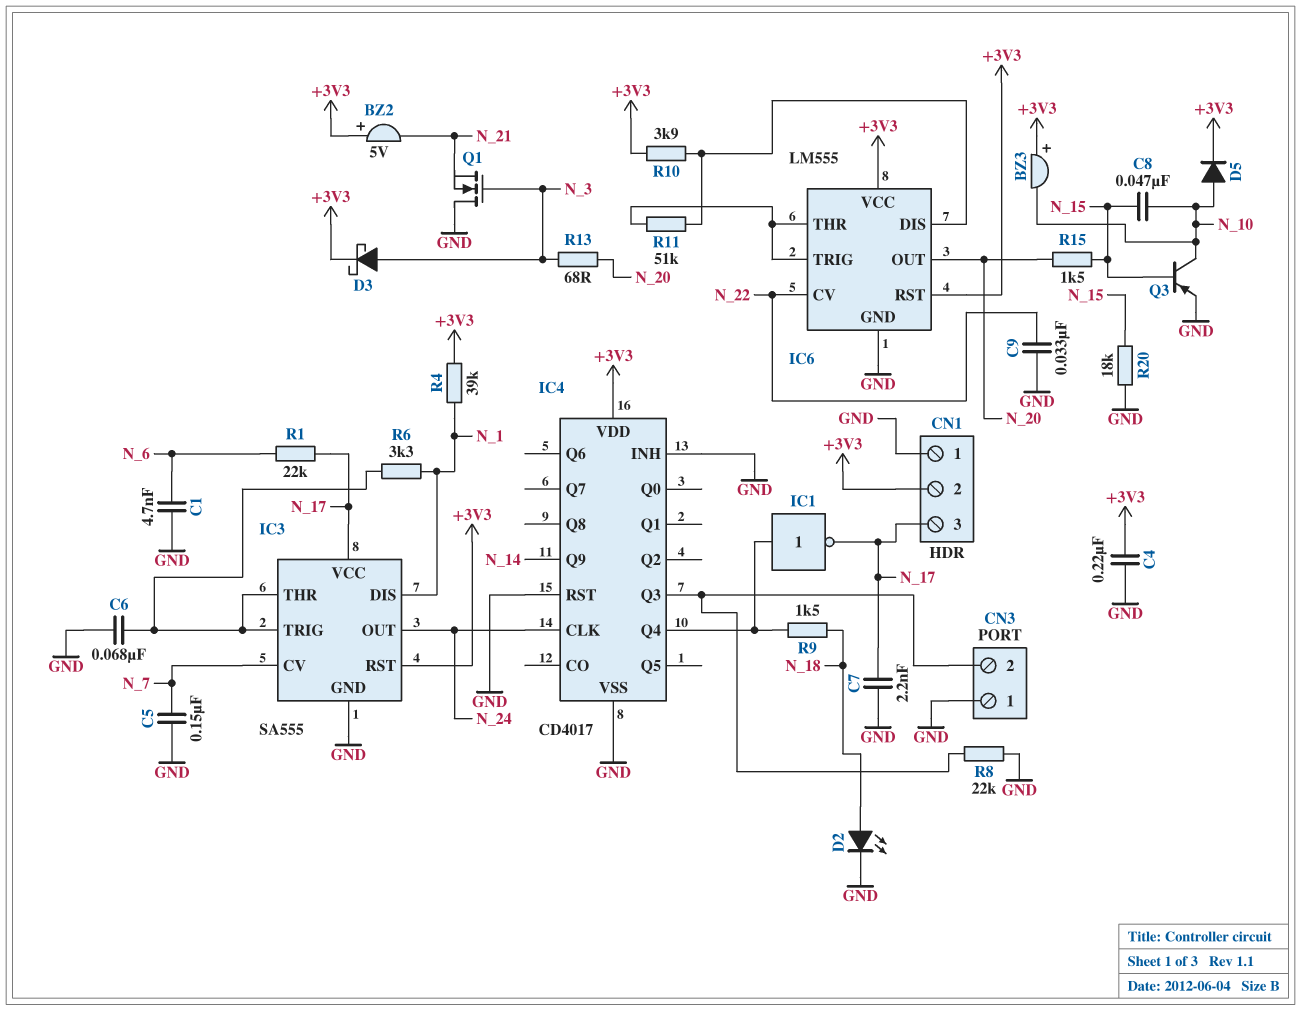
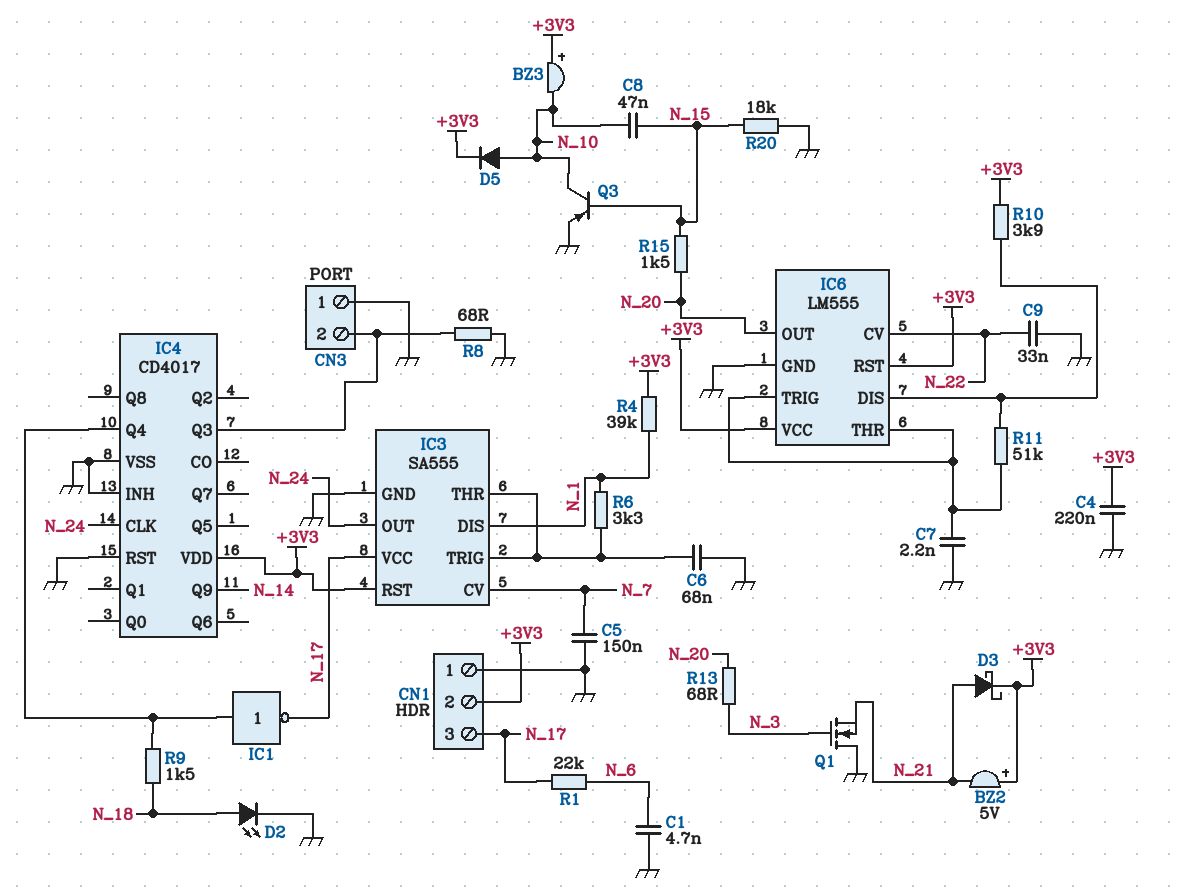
C7: 2.2nF (GND, N_17) -> 2.2nF (GND, IC6/THR)
D3: schottky (A N_3, K +3V3) -> schottky (A N_21, K +3V3)
R8: 22k (CN3/2, GND) -> 68 (CN3/2, GND)

